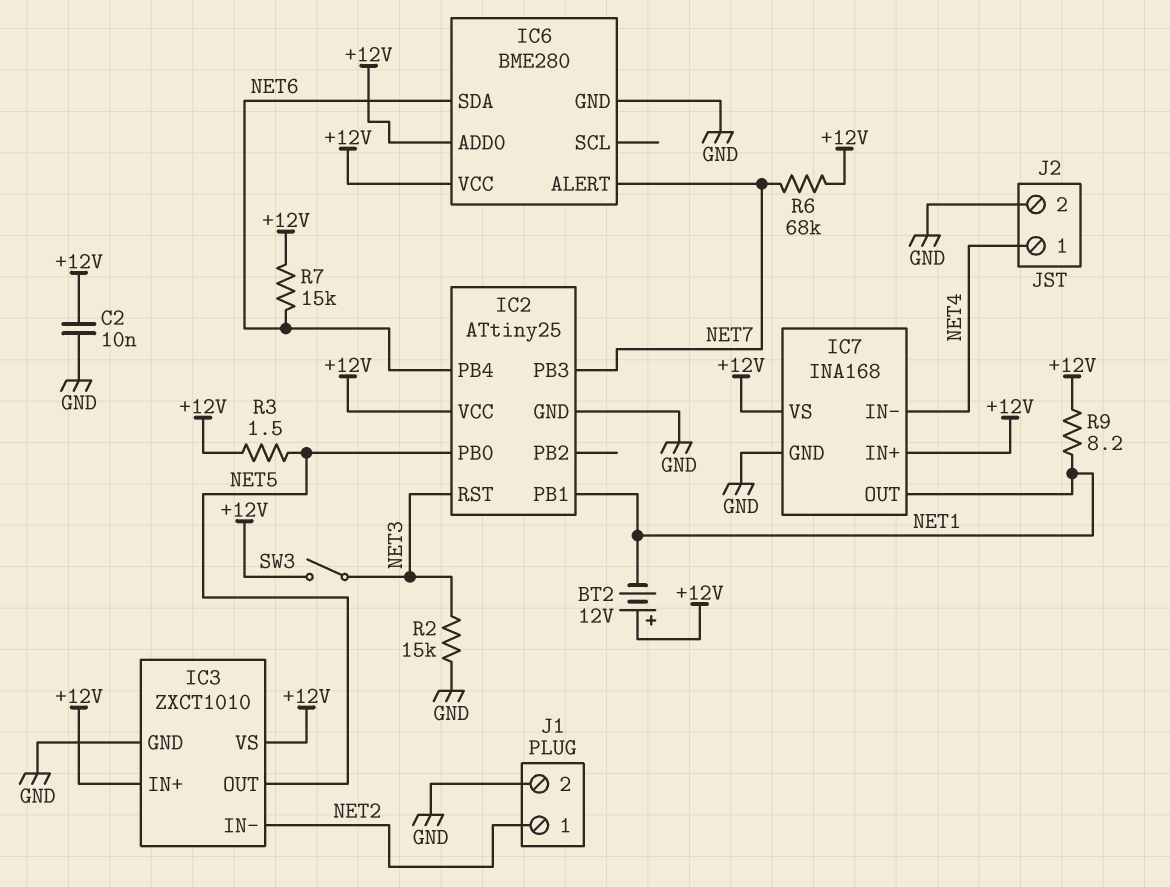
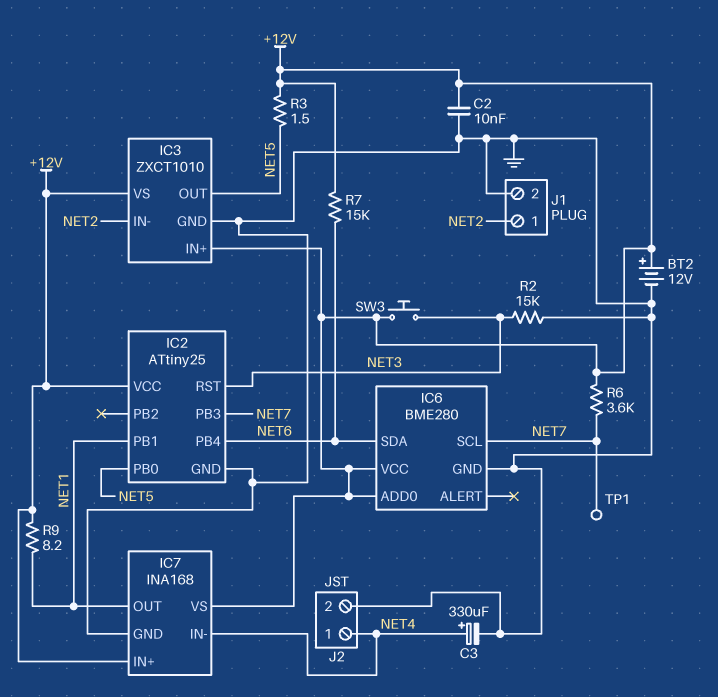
BT2: 12V (plus +12V, minus NET1) -> 12V (plus +12V, minus GND)
C3: none -> 330uF (plus NET4, minus GND)
IC6 pin ALERT: NET7 -> none
IC6 pin SCL: none -> NET7
R6: 68k (+12V, NET7) -> 3.6k (+12V, NET7)
SW3: switch (+12V, NET3) -> button (+12V, NET3)
TP1: none -> test point (NET7)

